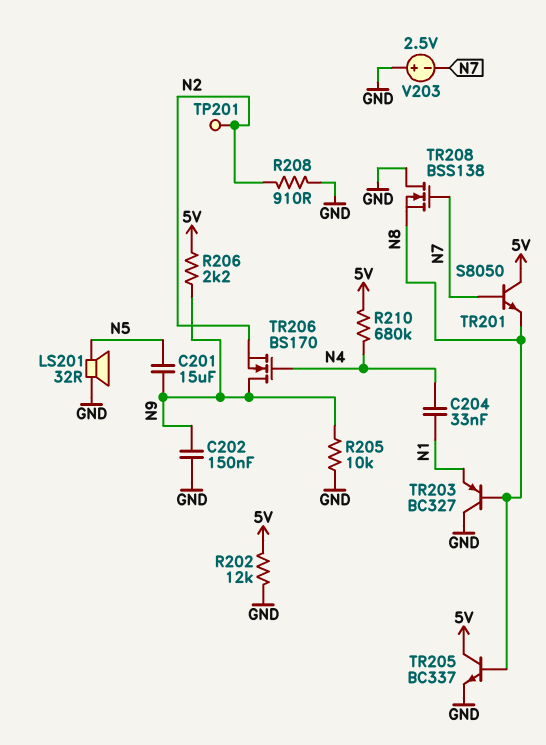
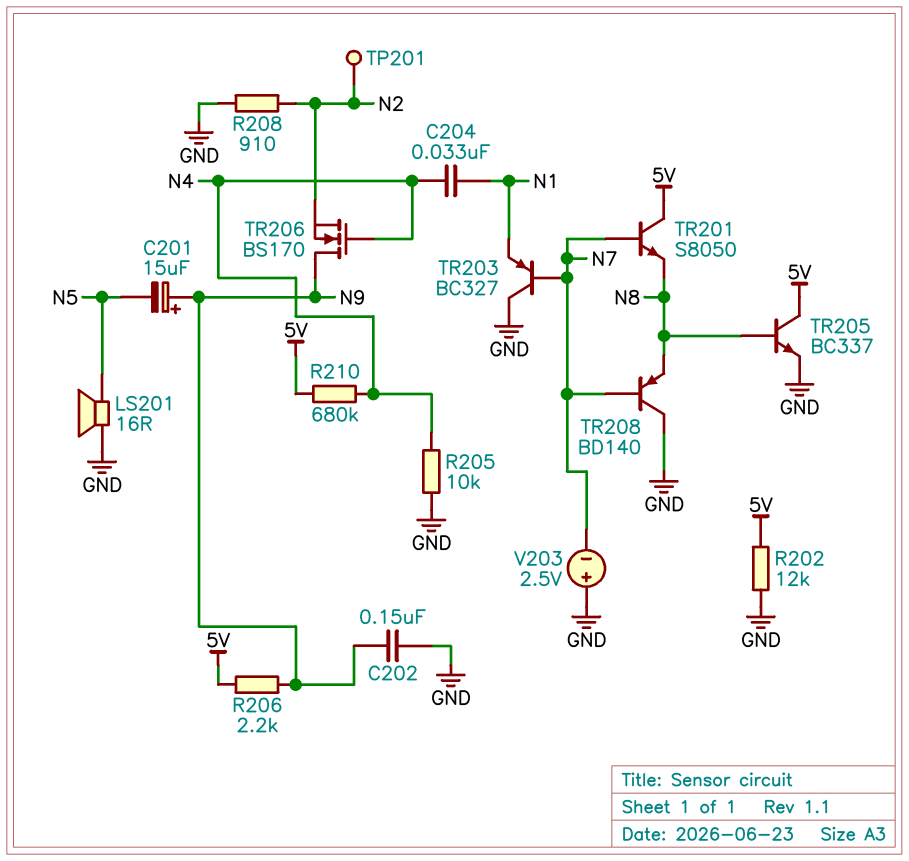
C201: 15uF (N5, N9) -> 15uF (plus N9, minus N5)
LS201: speaker 32R (GND, N5) -> speaker 16R (GND, N5)
R205: 10k (GND, N9) -> 10k (GND, N4)
TR203: PNP BC327 (B N8, C GND, E N1) -> PNP BC327 (B N7, C GND, E N1)
TR208: NMOS BSS138 (G N7, D GND, S N8) -> PNP BD140 (B N7, C GND, E N8)

